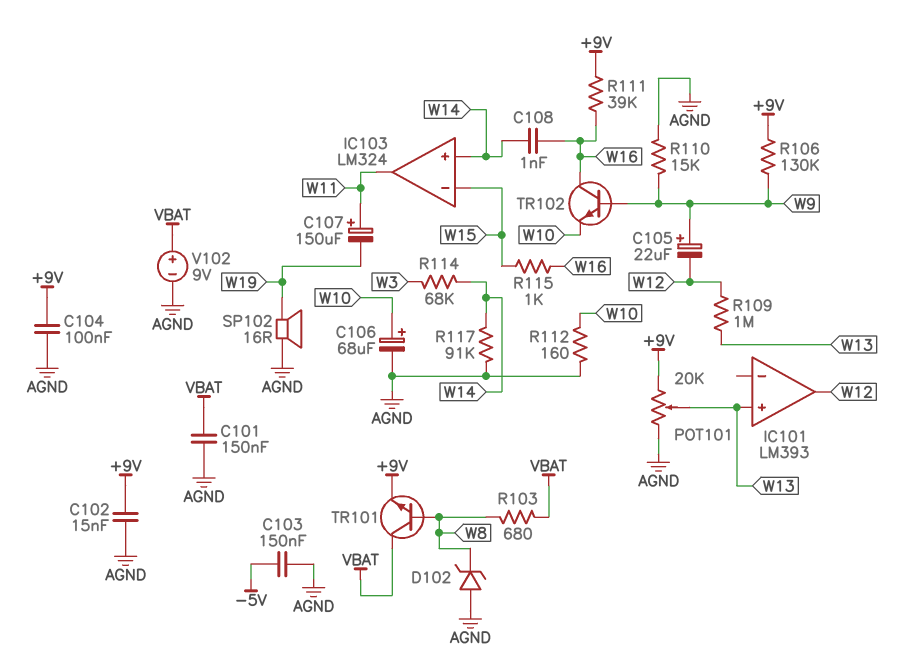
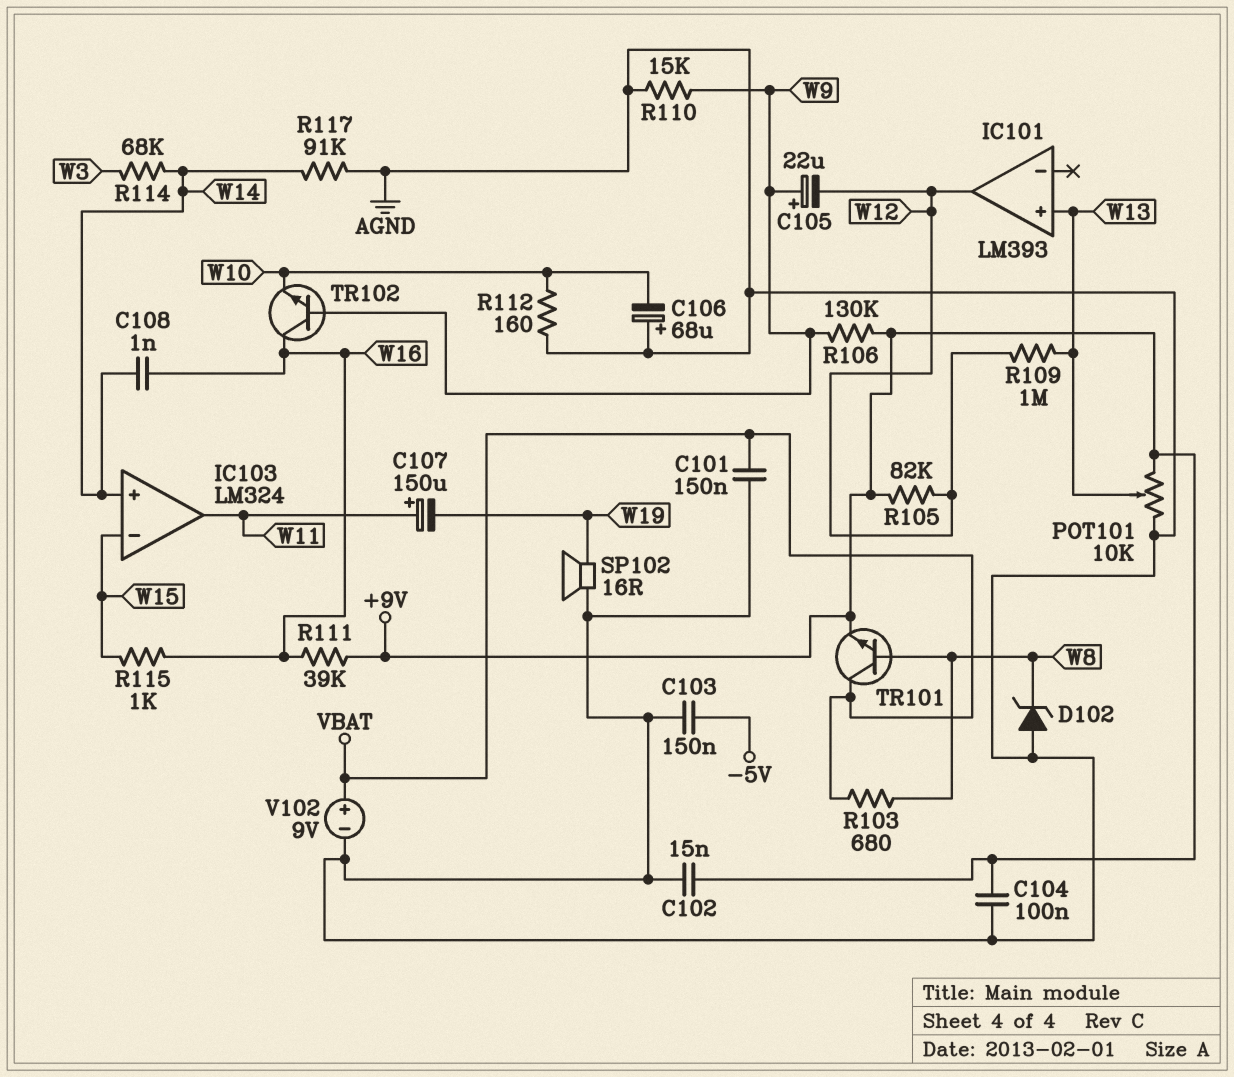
C106: 68uF (plus W10, minus AGND) -> 68uF (plus AGND, minus W10)
POT101: 20k (+9V, AGND, wiper W13) -> 10k (+9V, AGND, wiper W13)
R105: none -> 82k (+9V, W12)

